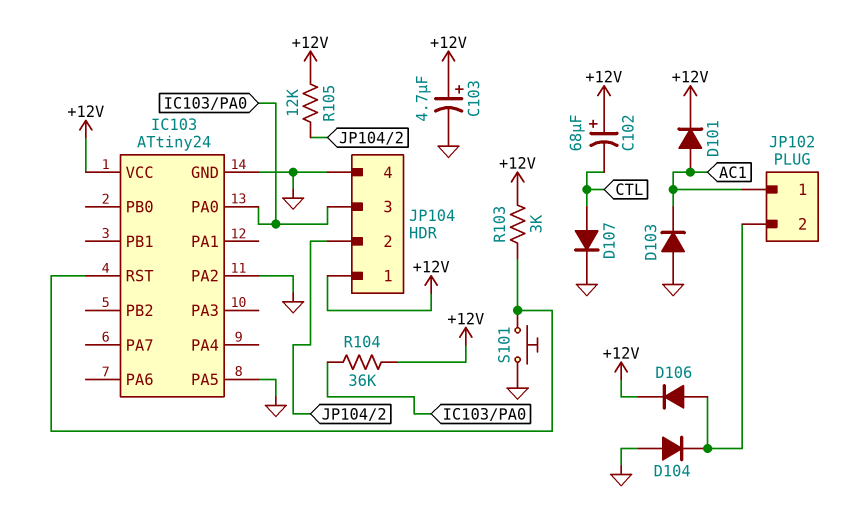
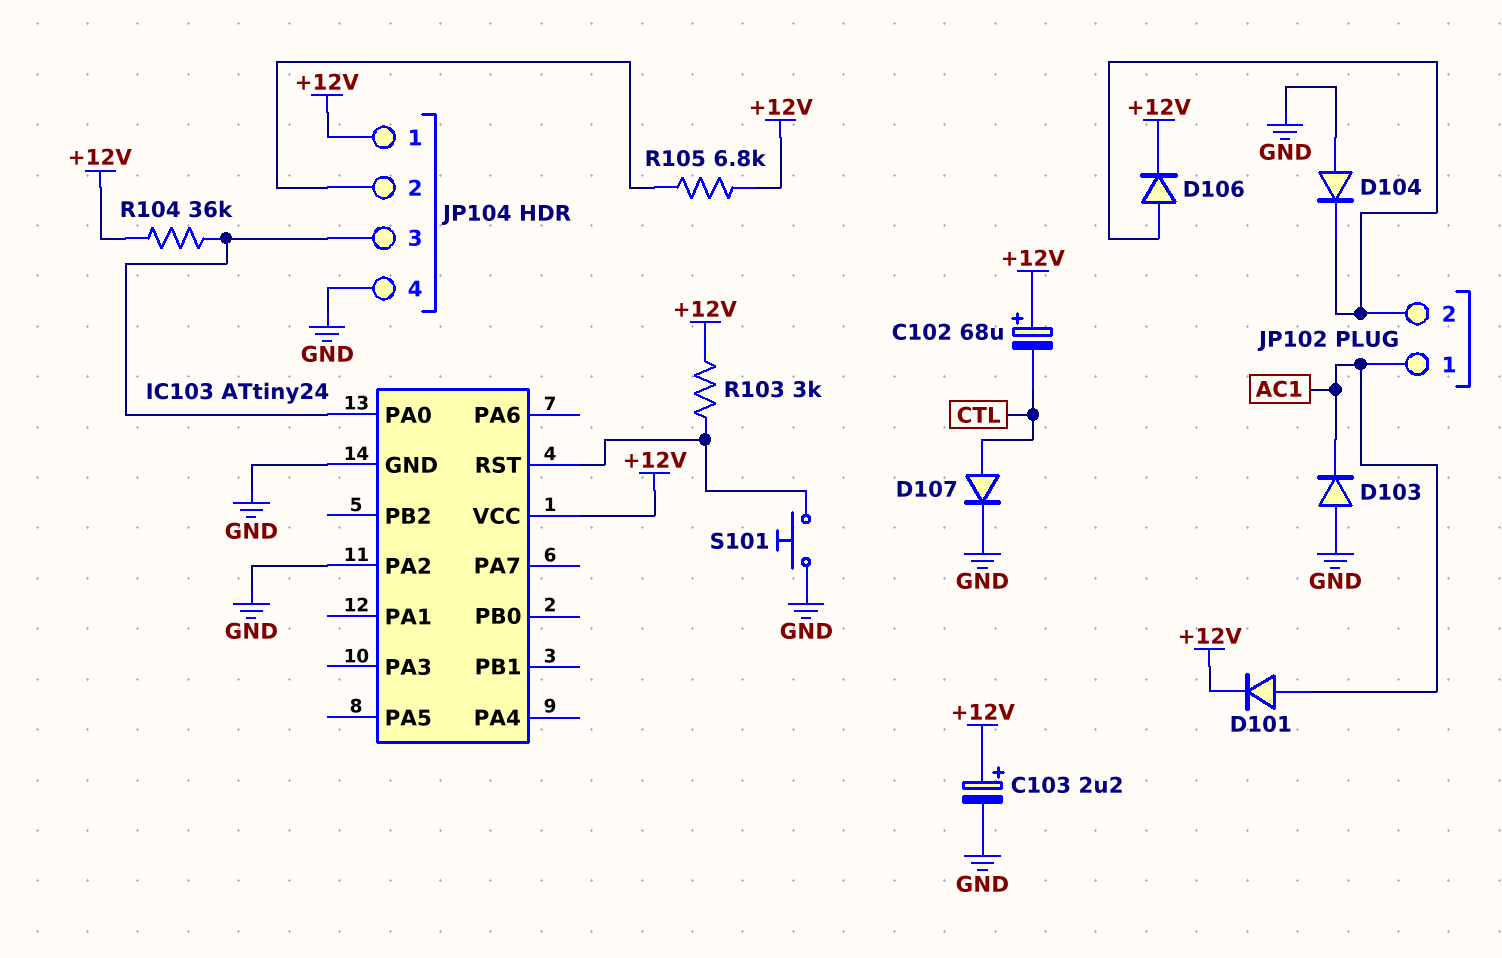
C103: 4.7uF (plus +12V, minus GND) -> 2.2uF (plus +12V, minus GND)
IC103 pin PA5: GND -> none
R105: 12k (+12V, JP104/2) -> 6.8k (+12V, JP104/2)

